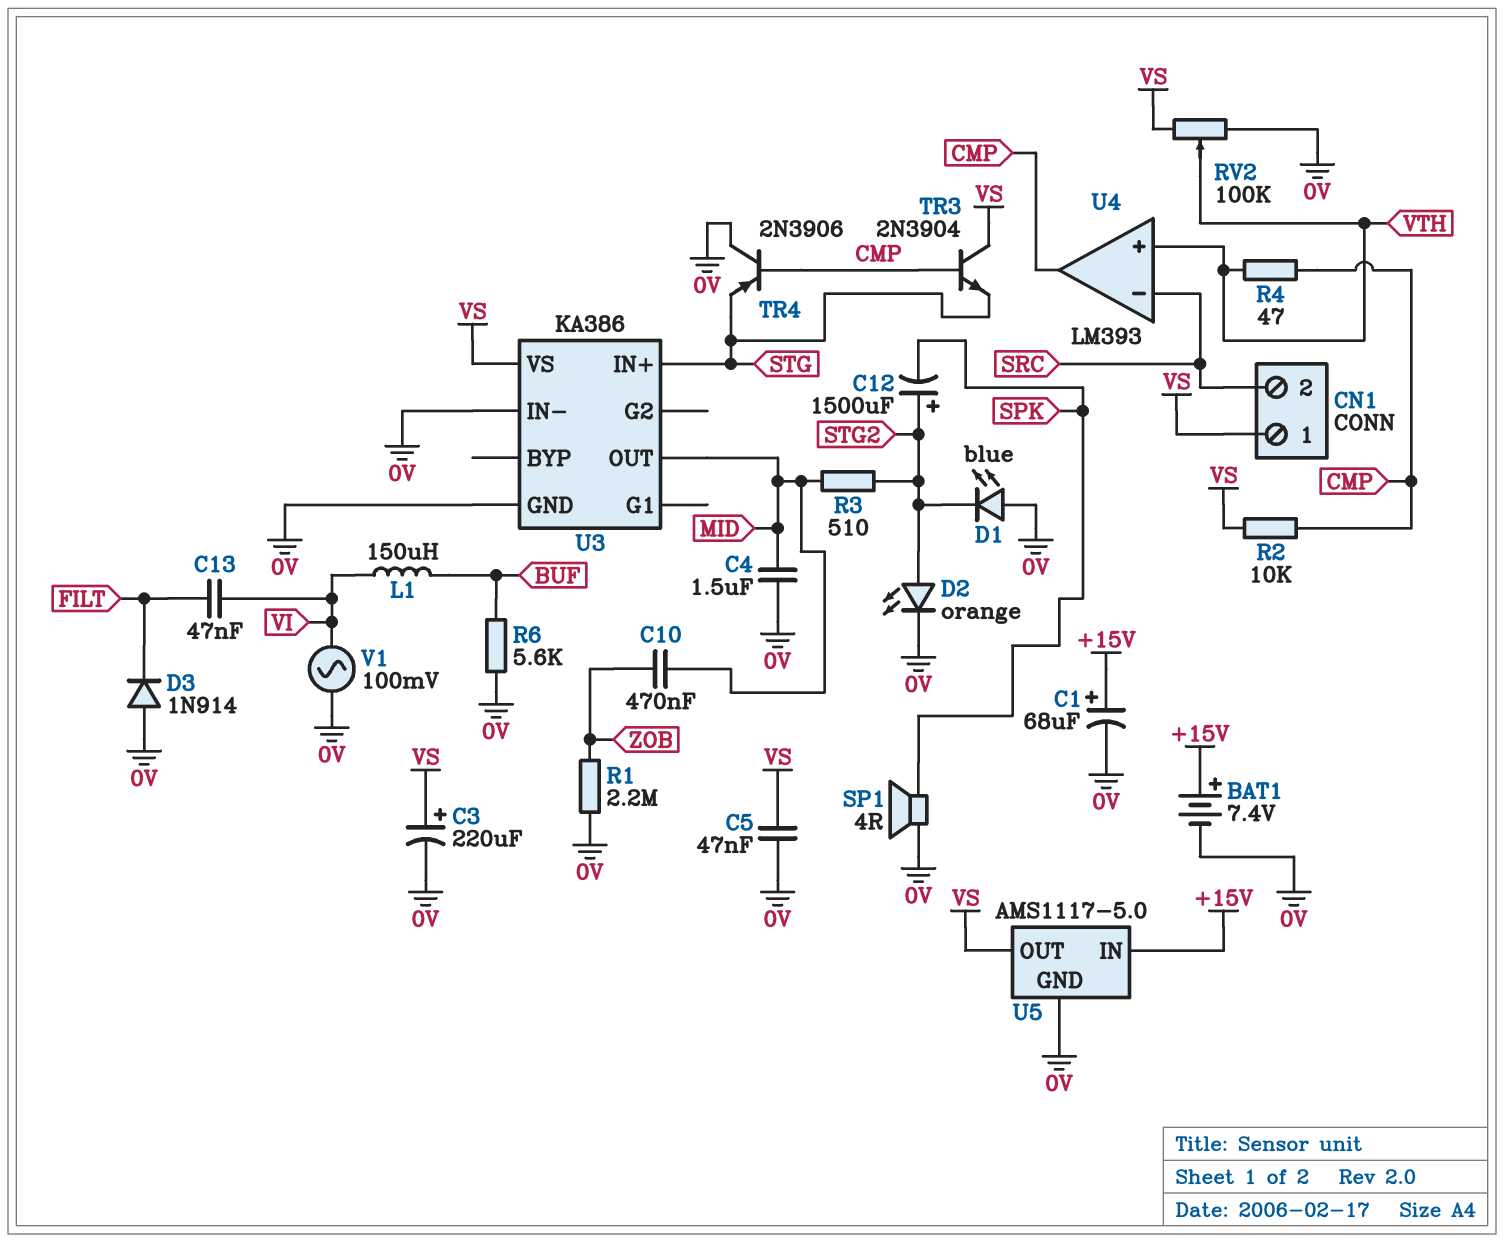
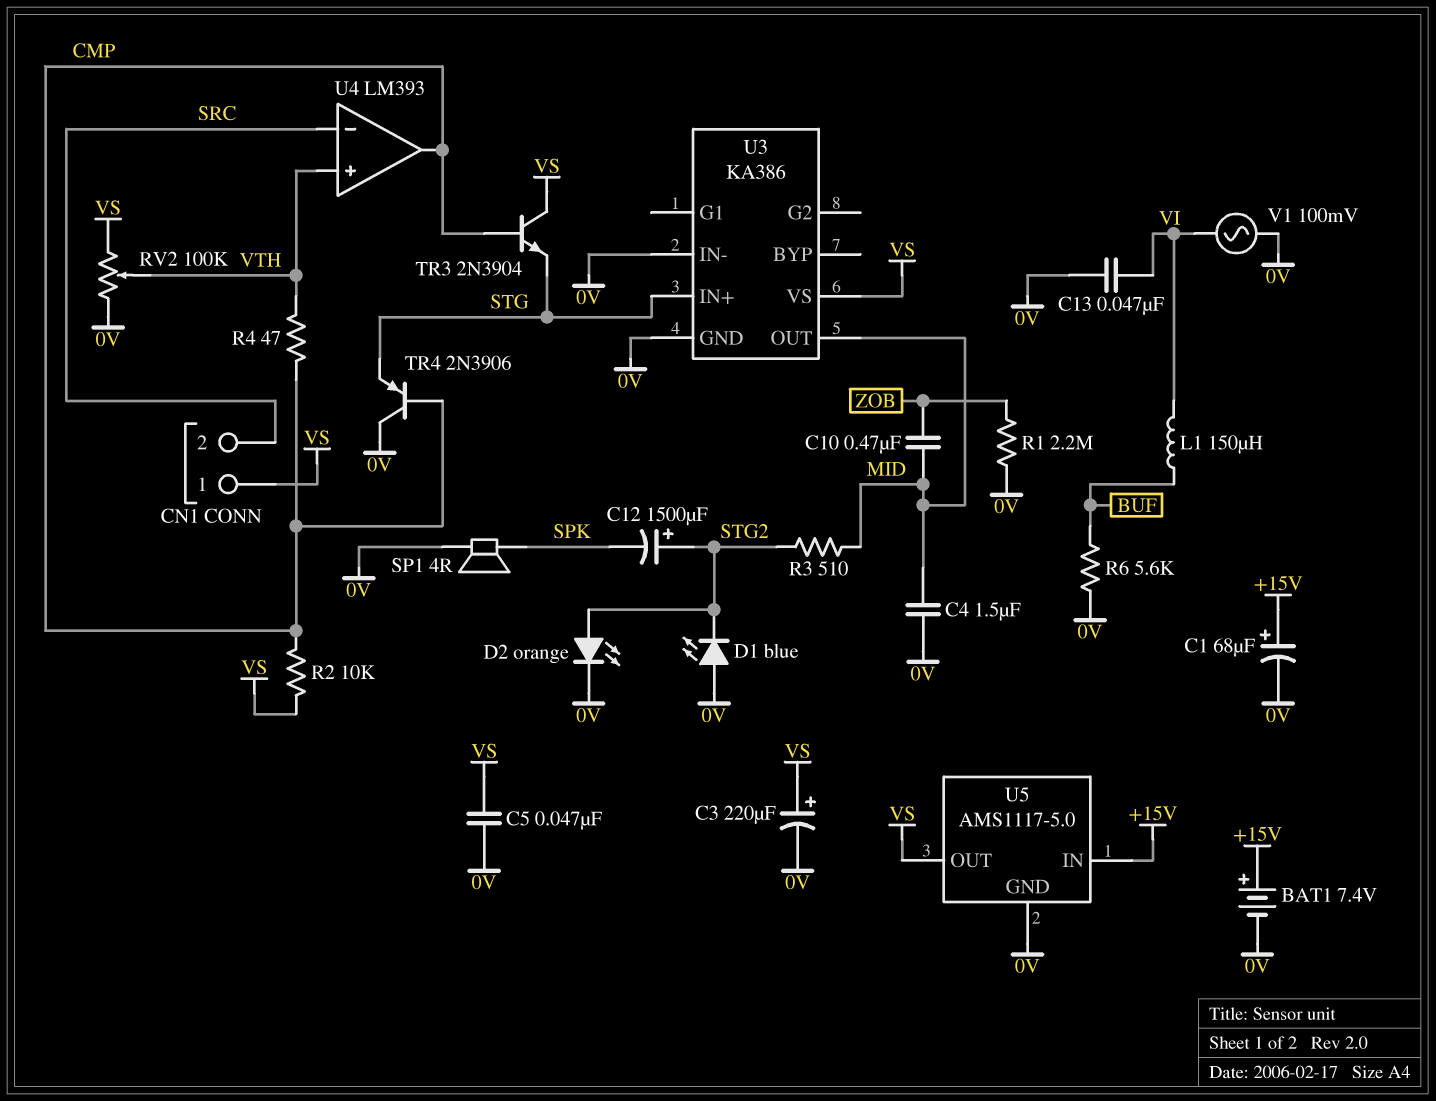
C13: 47nF (FILT, VI) -> 47nF (0V, VI)
D3: diode 1N914 (A 0V, K FILT) -> none

